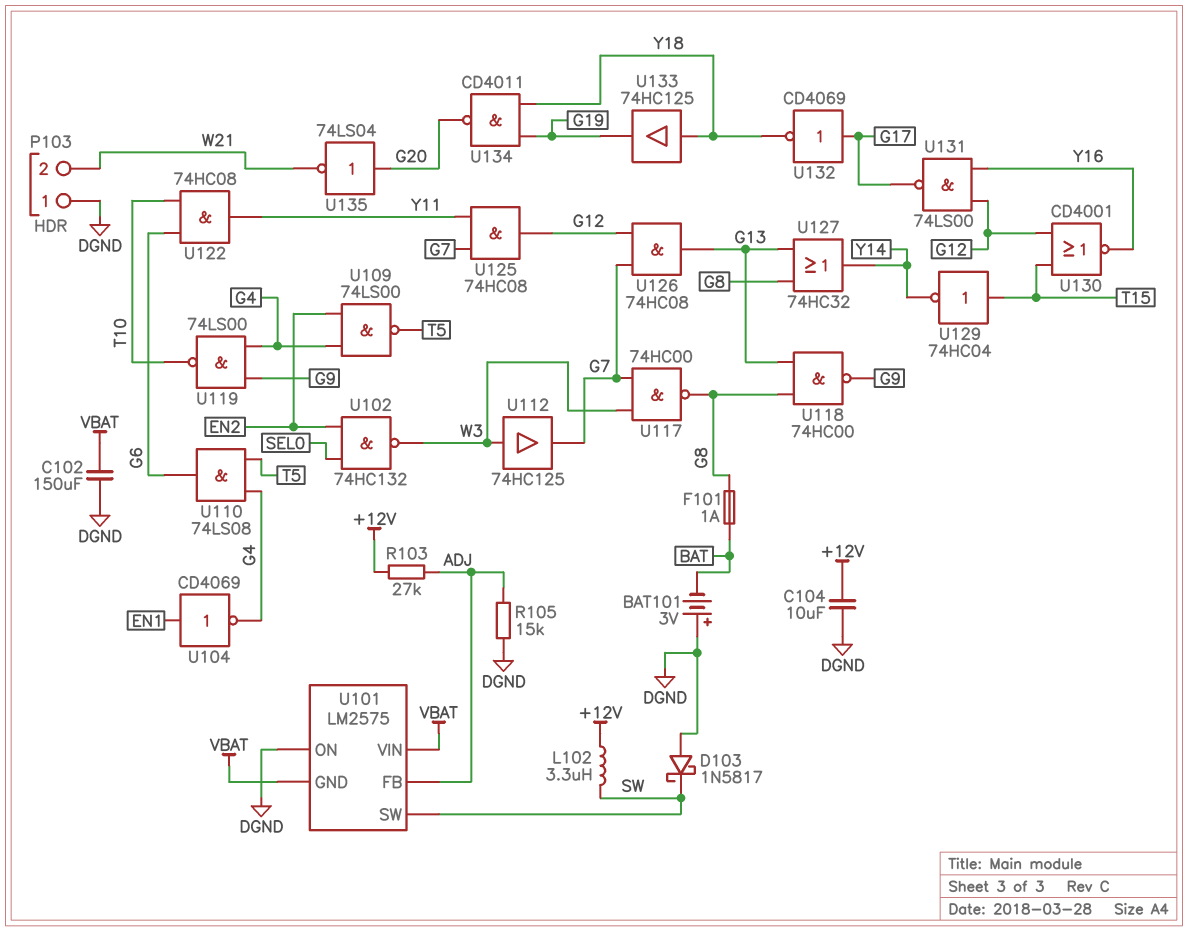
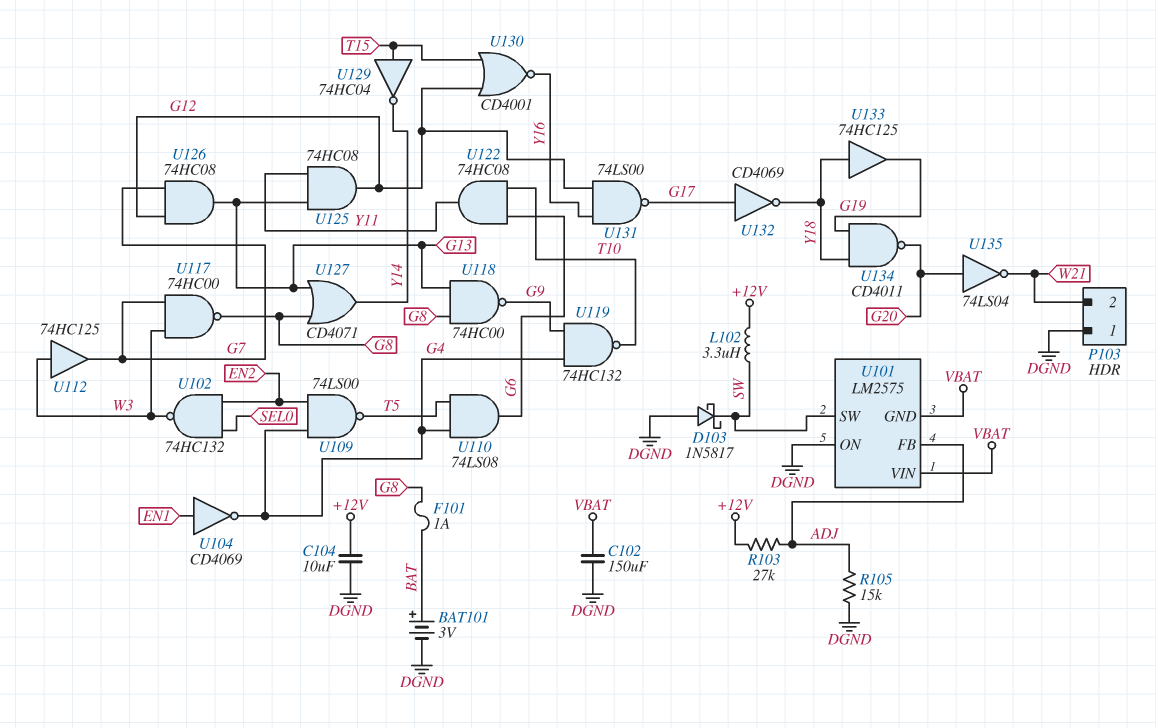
BAT101: 3V (plus DGND, minus BAT) -> 3V (plus BAT, minus DGND)
U119: NAND 74LS00 (in G4, in G9, out T10) -> NAND 74HC132 (in G4, in G9, out T10)
U125: AND 74HC08 (in G7, in Y11, out G12) -> AND 74HC08 (in G13, in Y11, out G12)
U127: OR 74HC32 (in G8, in G13, out Y14) -> OR CD4071 (in G8, in G13, out Y14)

